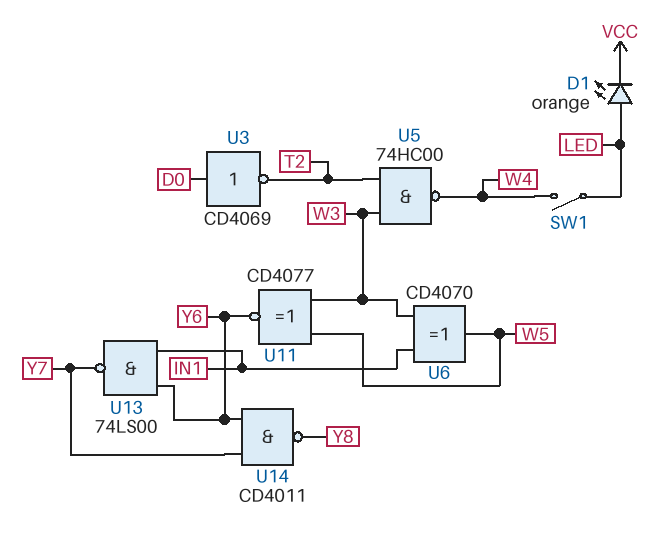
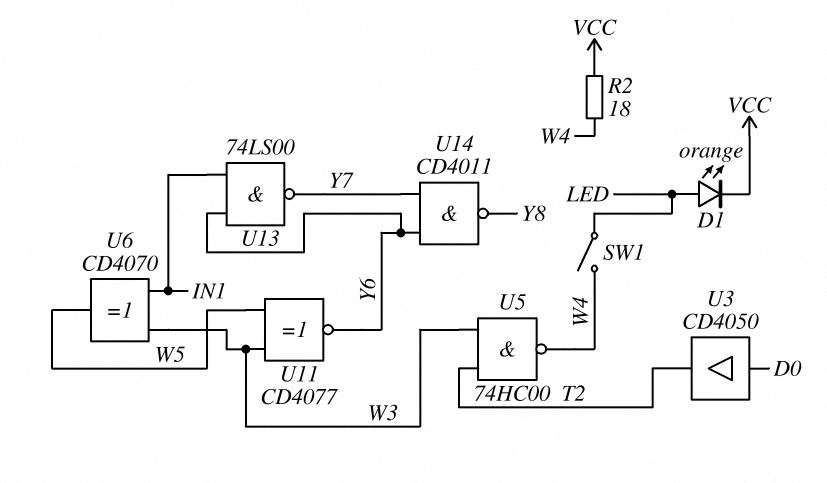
R2: none -> 18 (VCC, W4)
U3: NOT CD4069 (in D0, out T2) -> buffer CD4050 (in D0, out T2)

